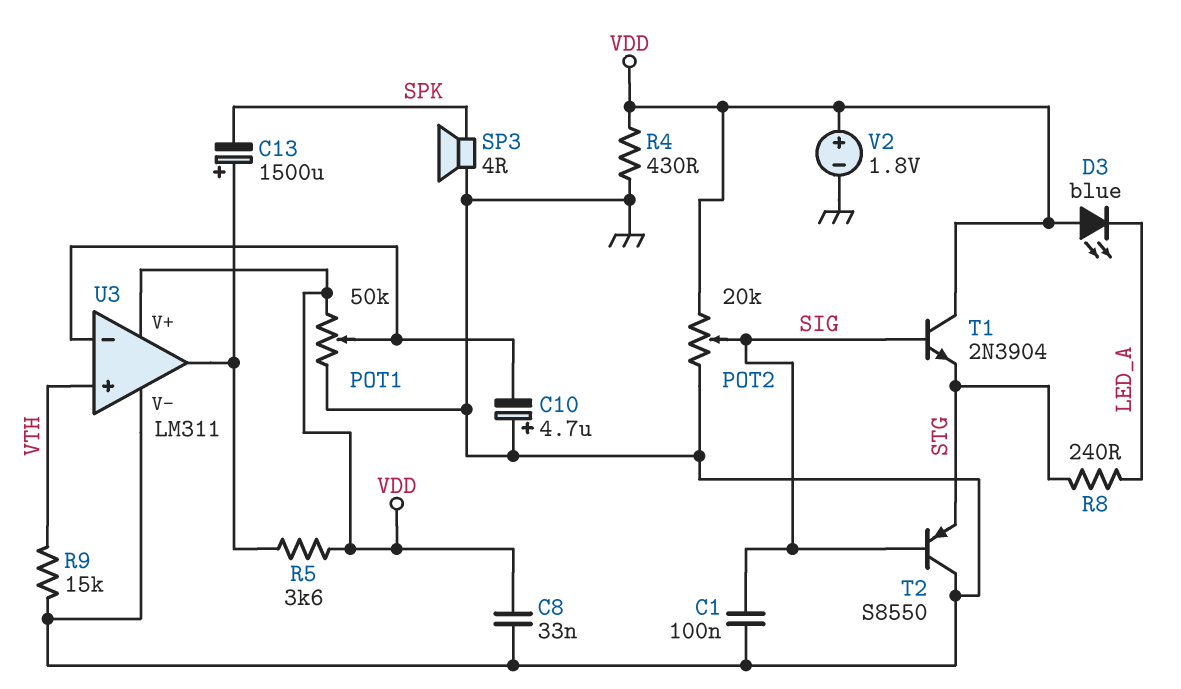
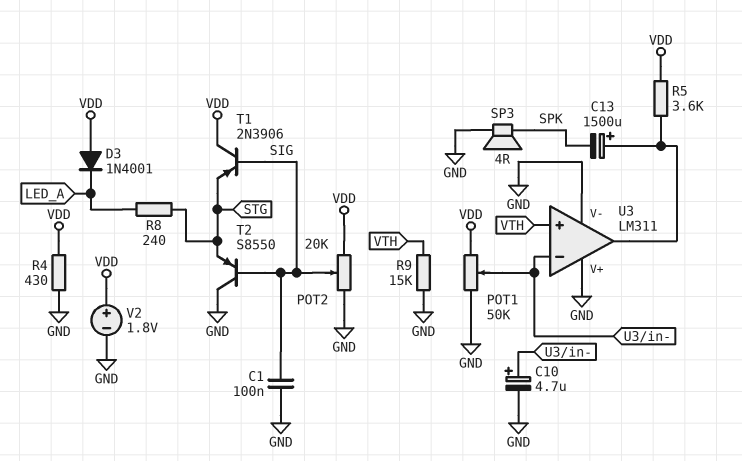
C8: 33nF (GND, VDD) -> none
C10: 4.7uF (plus GND, minus U3/in-) -> 4.7uF (plus U3/in-, minus GND)
D3: LED blue (A VDD, K LED_A) -> diode 1N4001 (A VDD, K LED_A)
T1: NPN 2N3904 (B SIG, C VDD, E STG) -> PNP 2N3906 (B SIG, C VDD, E STG)
U3 pin V+: VDD -> GND

